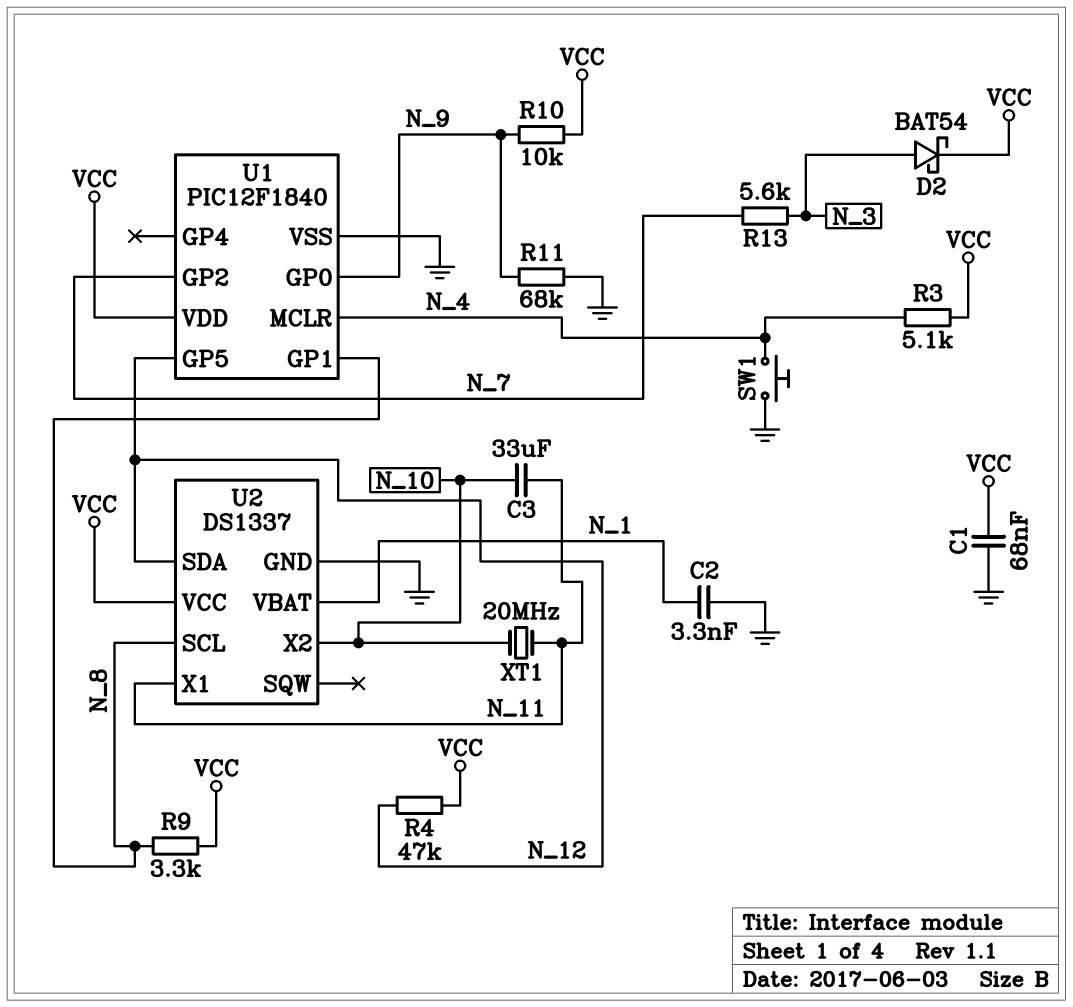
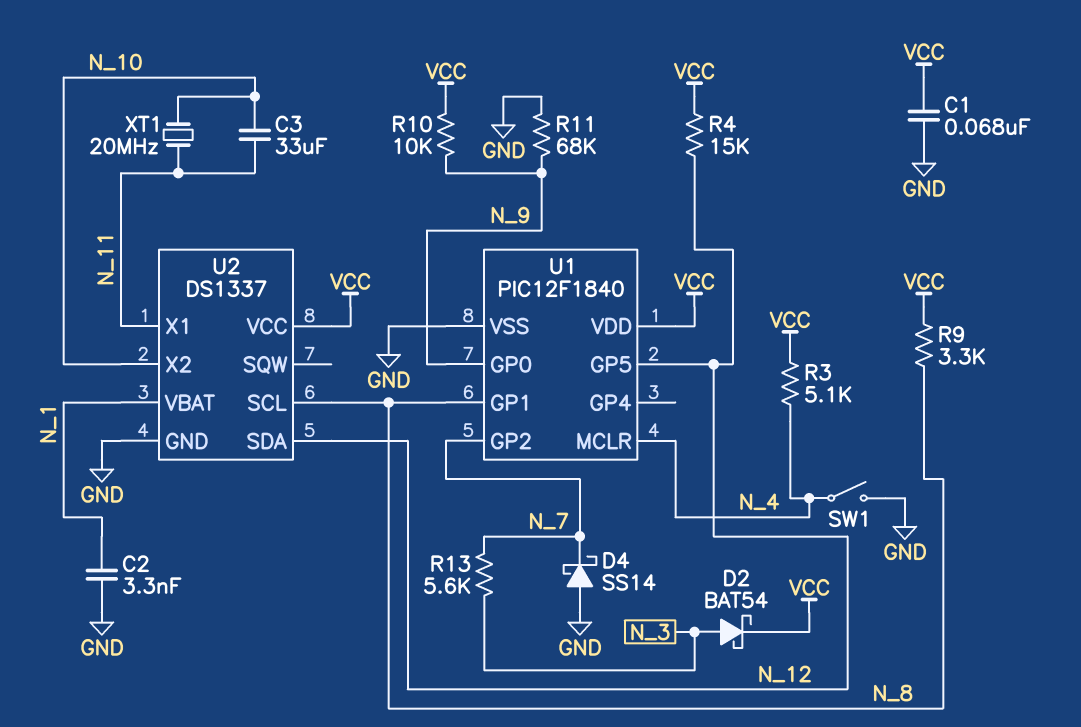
D4: none -> schottky SS14 (A GND, K N_7)
R4: 47k (N_12, VCC) -> 15k (N_12, VCC)
SW1: button (GND, N_4) -> switch (GND, N_4)

